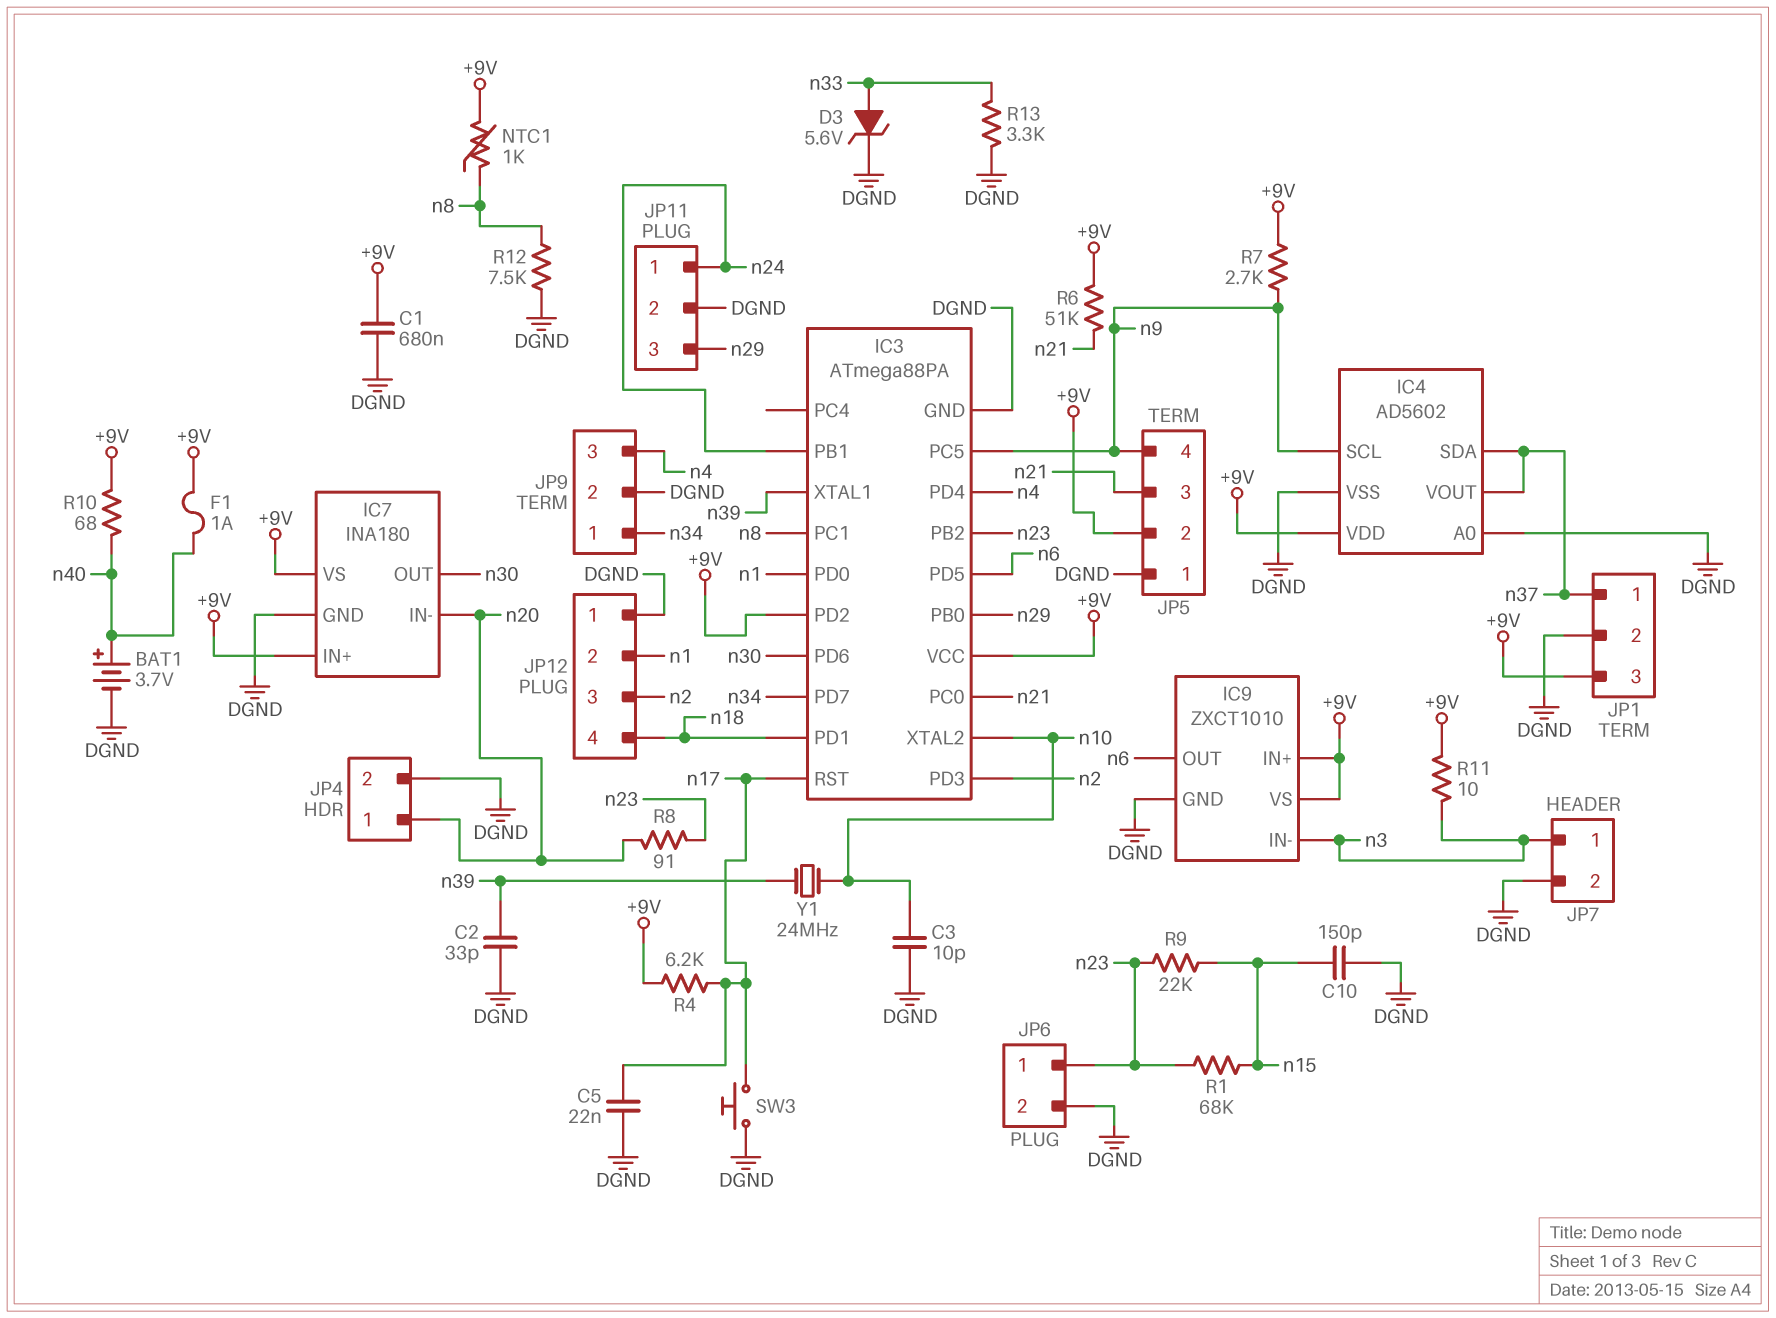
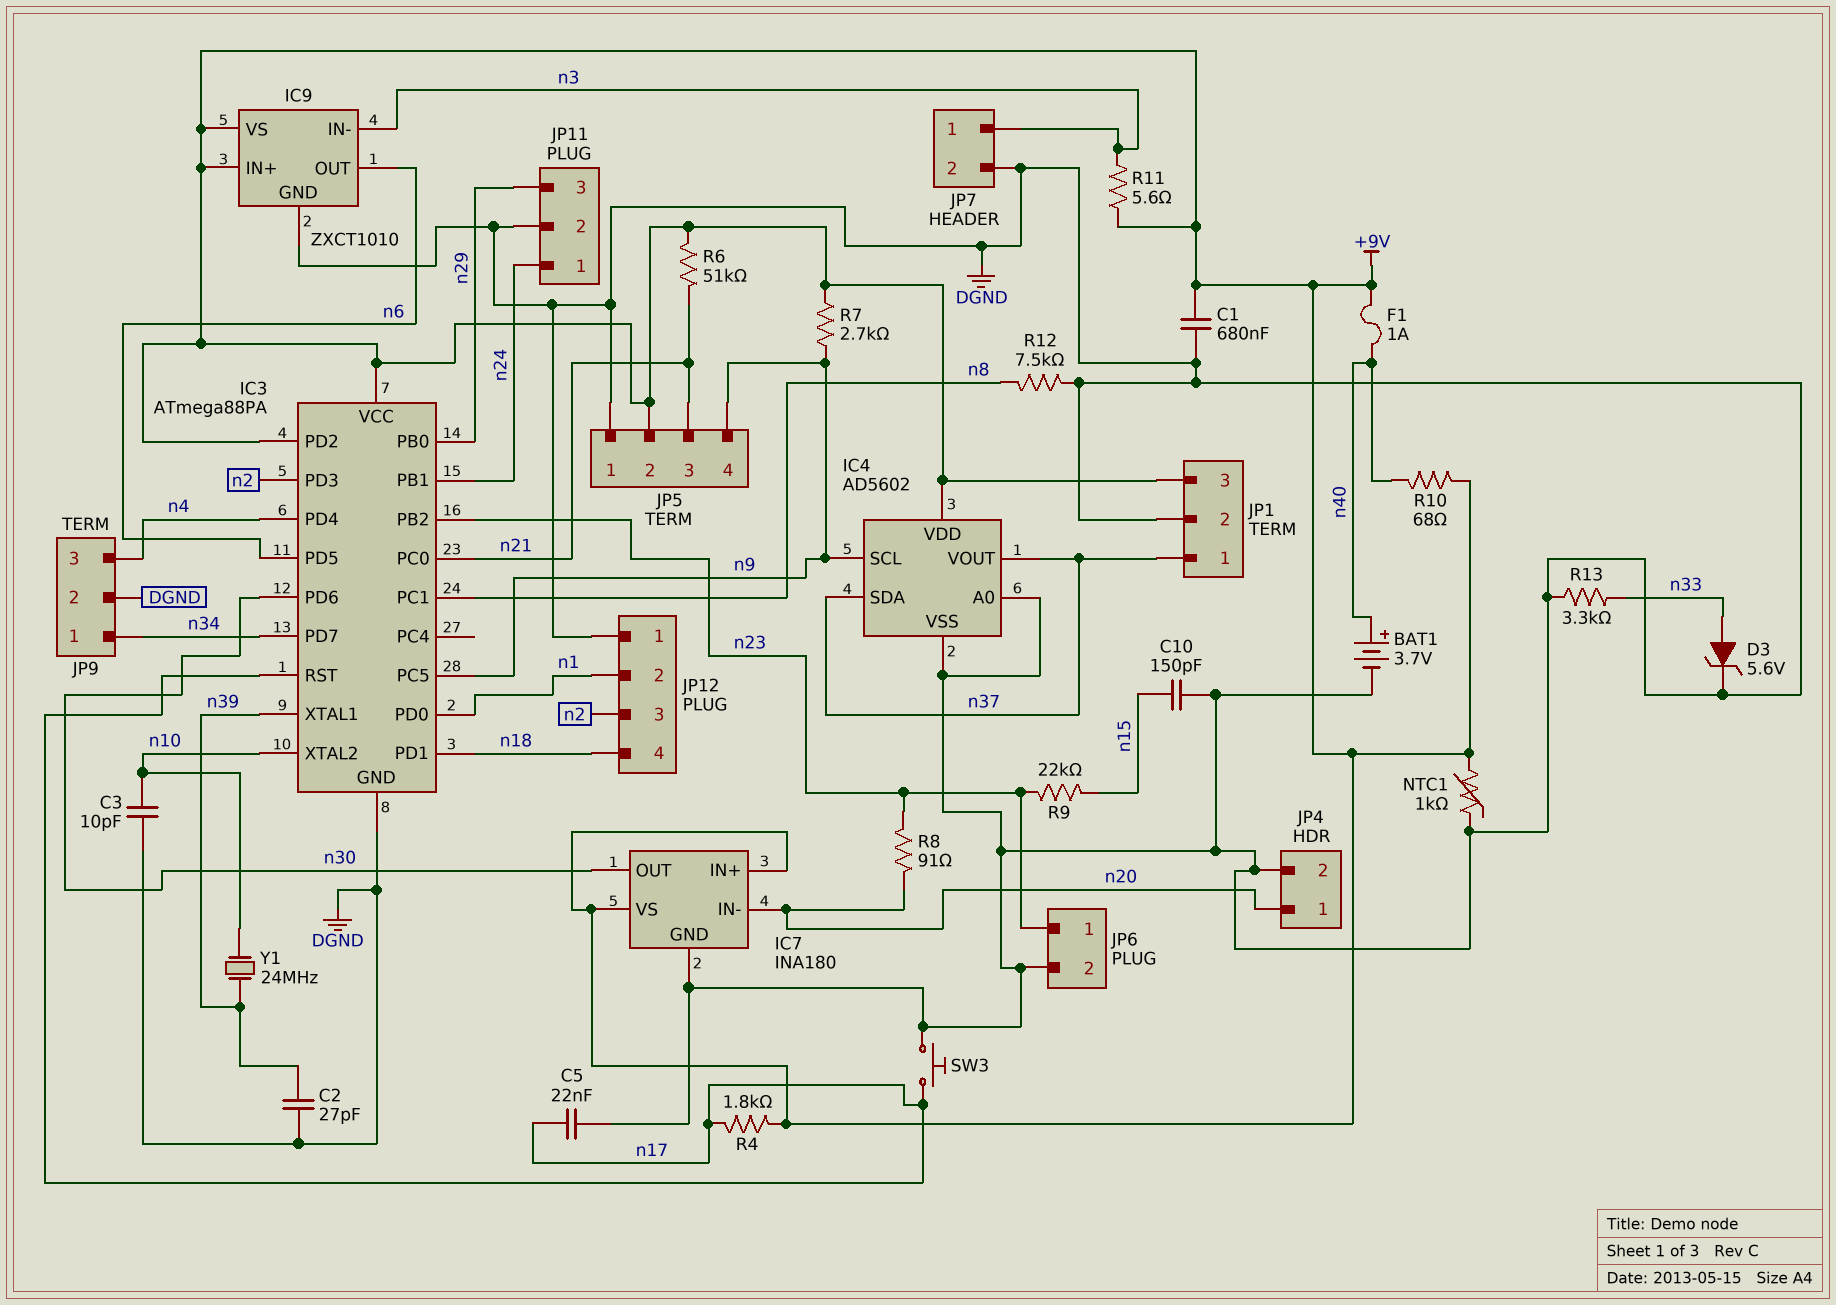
C2: 33pF (DGND, n39) -> 27pF (DGND, n39)
NTC1: 1k (+9V, n8) -> 1k (+9V, DGND)
R1: 68k (n15, n23) -> none
R4: 6.2k (+9V, n17) -> 1.8k (+9V, n17)
R11: 10 (+9V, n3) -> 5.6 (+9V, n3)

